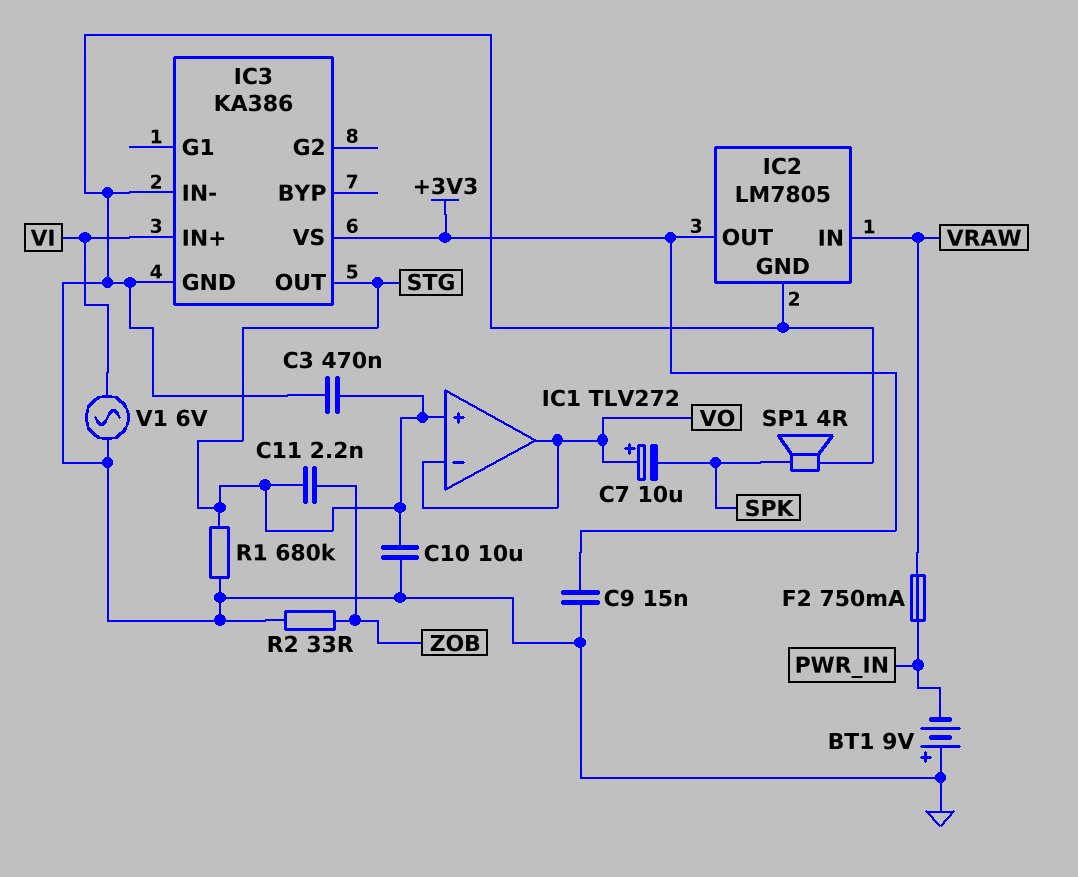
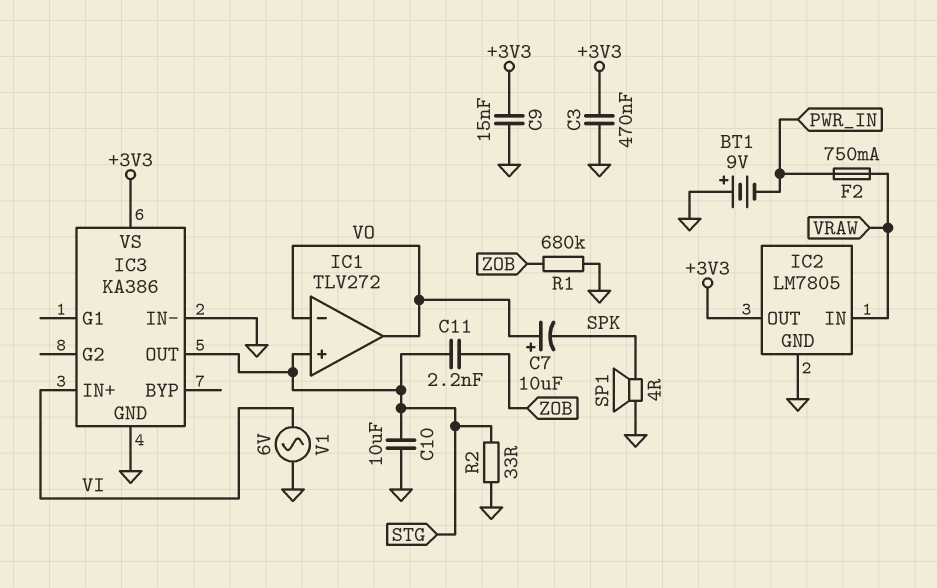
C3: 470nF (GND, STG) -> 470nF (+3V3, GND)
R1: 680k (GND, STG) -> 680k (GND, ZOB)
R2: 33 (GND, ZOB) -> 33 (GND, STG)

